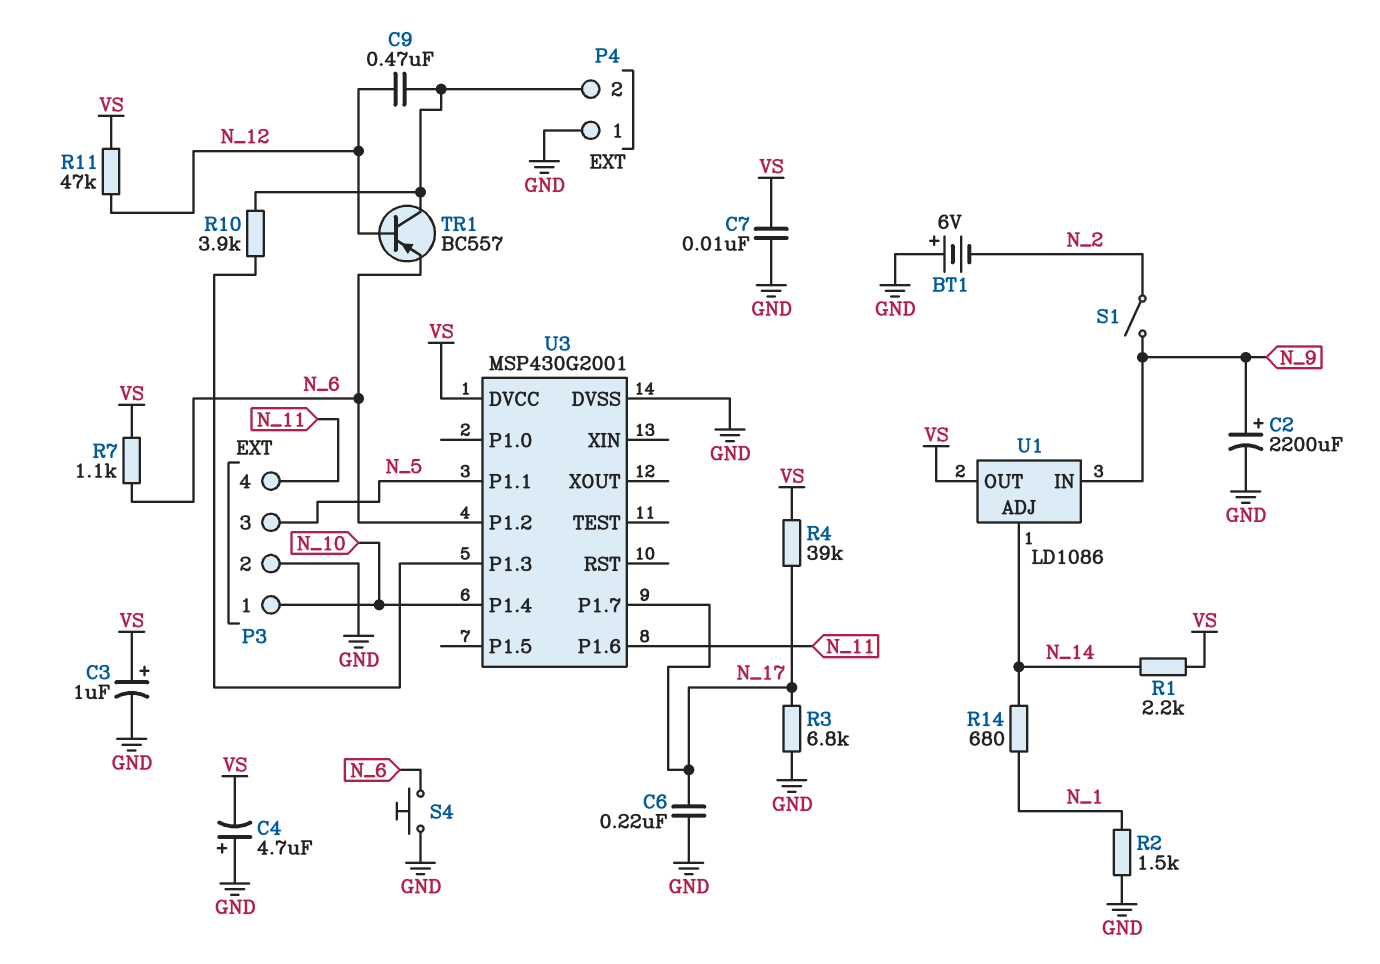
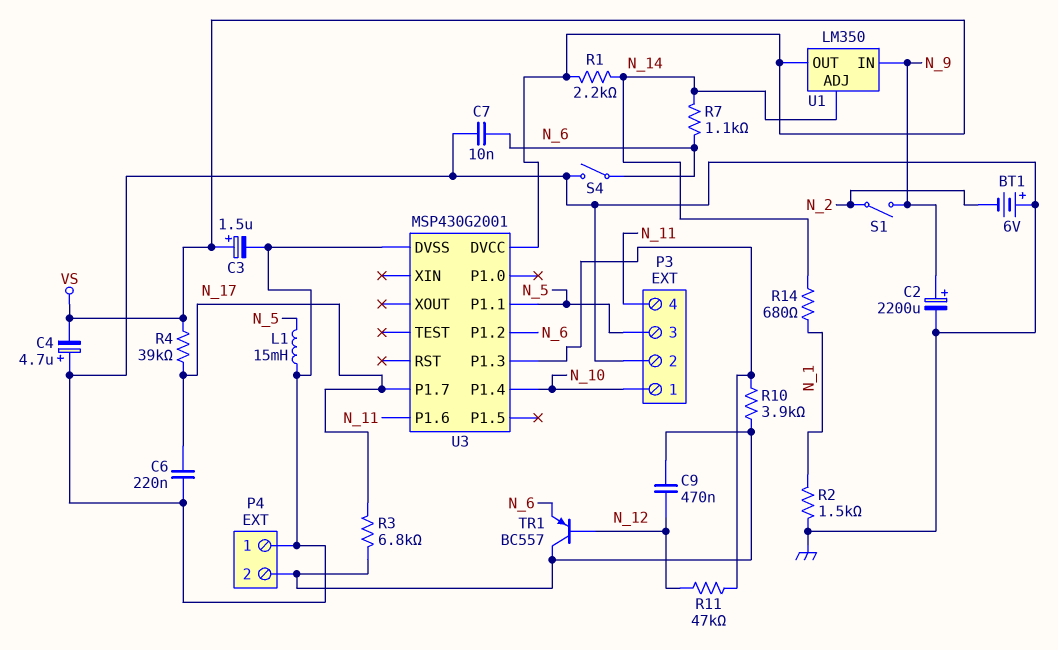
C3: 1uF (plus VS, minus GND) -> 1.5uF (plus VS, minus GND)
C7: 10nF (GND, VS) -> 10nF (GND, N_6)
L1: none -> 15mH (GND, N_5)
R3: 6.8k (GND, N_17) -> 6.8k (N_17, P4/2)
R7: 1.1k (N_6, VS) -> 1.1k (N_6, N_14)
R11: 47k (N_12, VS) -> 47k (N_12, U3/P1.3)
S4: button (GND, N_6) -> switch (GND, N_6)
U1: LD1086 -> LM350

